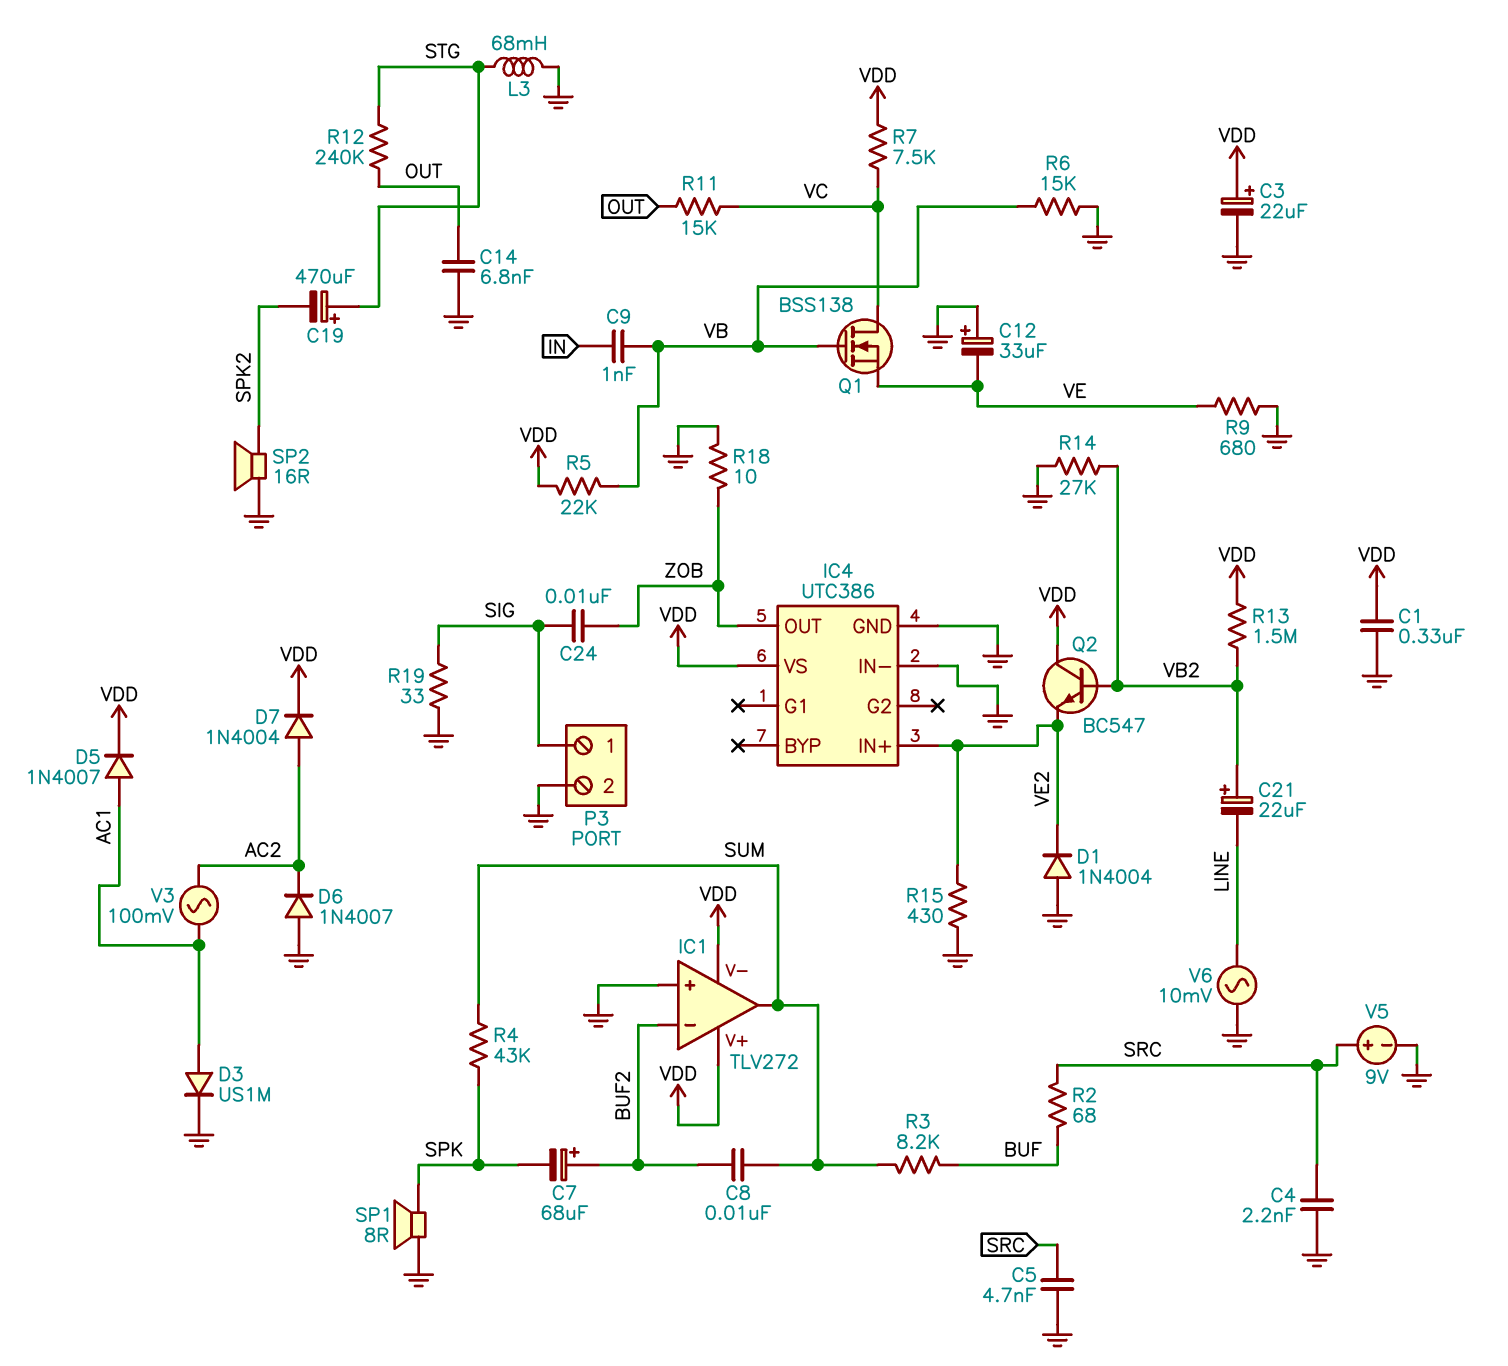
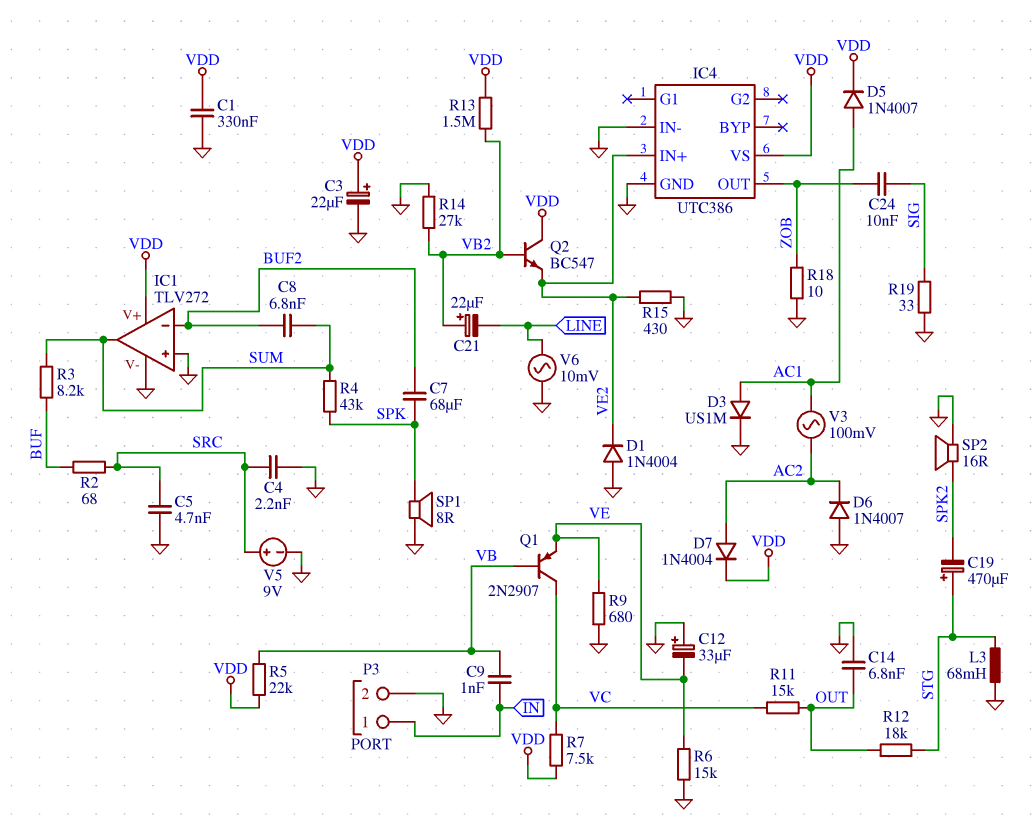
C7: 68uF (plus BUF2, minus SPK) -> 68uF (BUF2, SPK)
C8: 10nF (BUF2, SUM) -> 6.8nF (BUF2, SUM)
IC1 pin V-: VDD -> GND
P3 pin 1: SIG -> IN
Q1: NMOS BSS138 (G VB, D VC, S VE) -> PNP 2N2907 (B VB, C VC, E VE)
R6: 15k (GND, VB) -> 15k (GND, VE)
R12: 240k (OUT, STG) -> 18k (OUT, STG)

